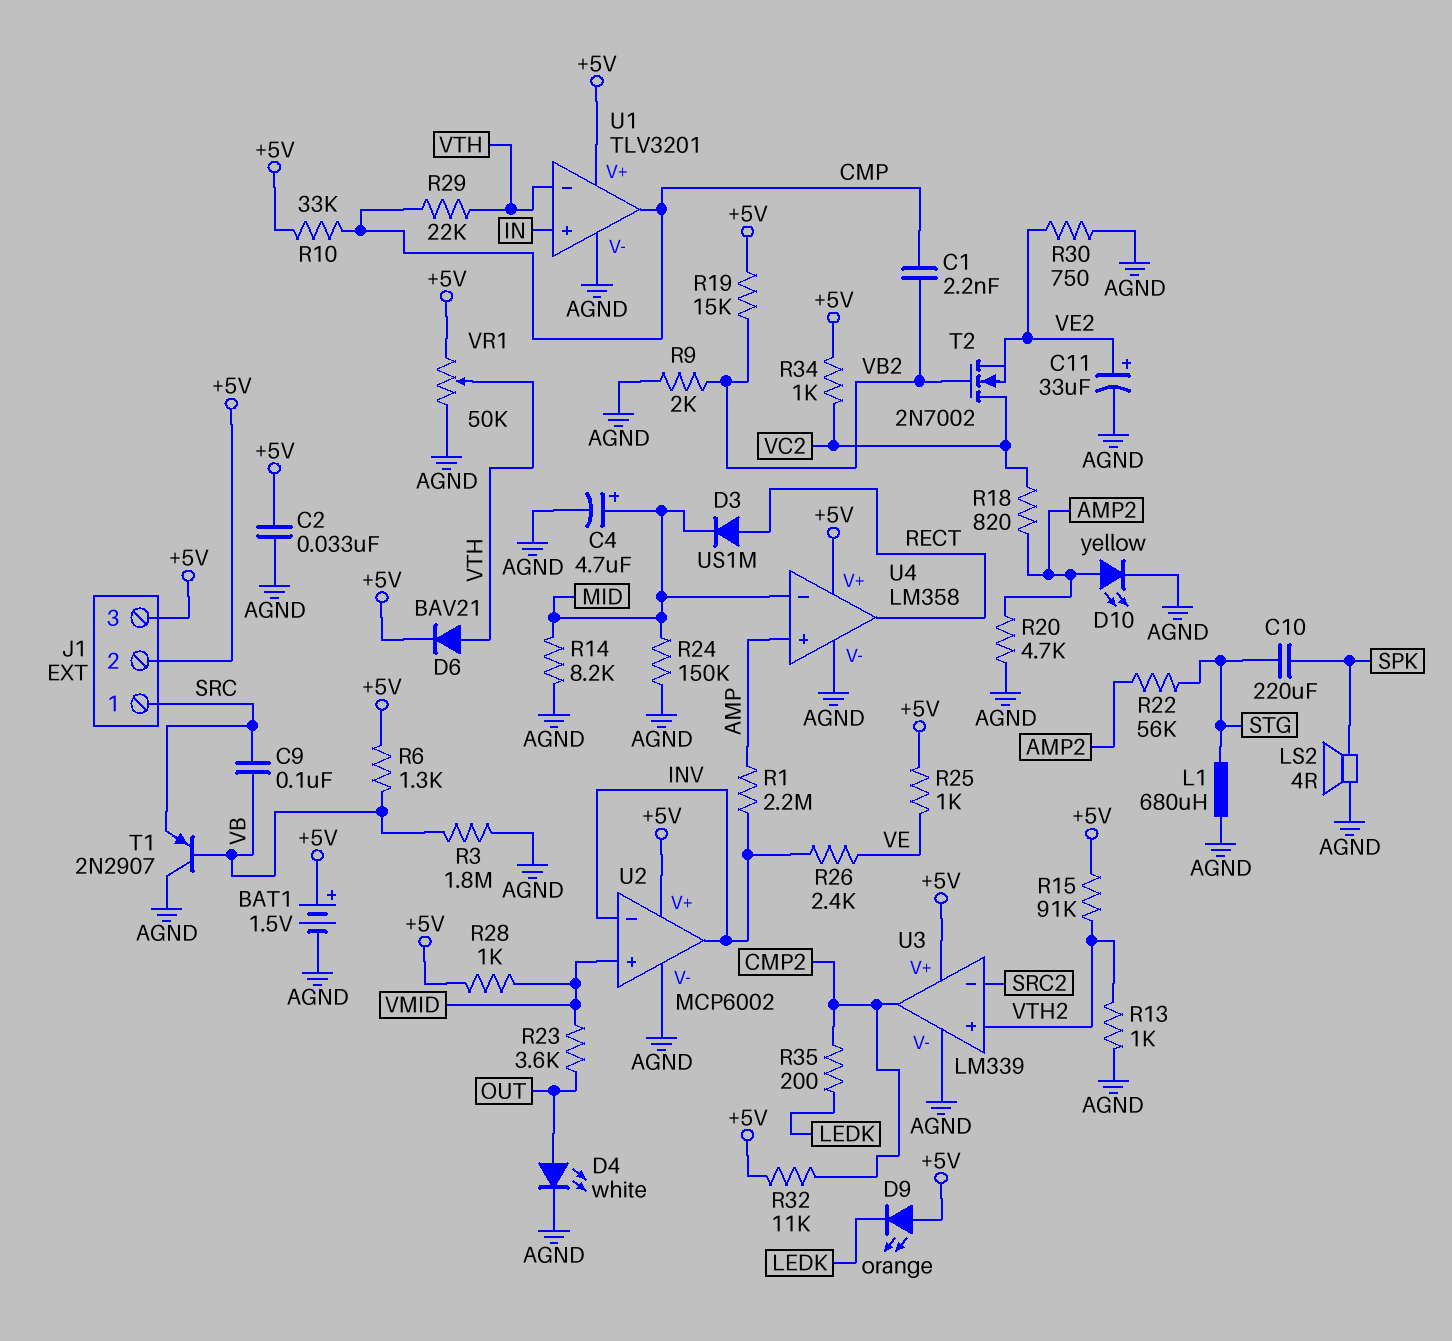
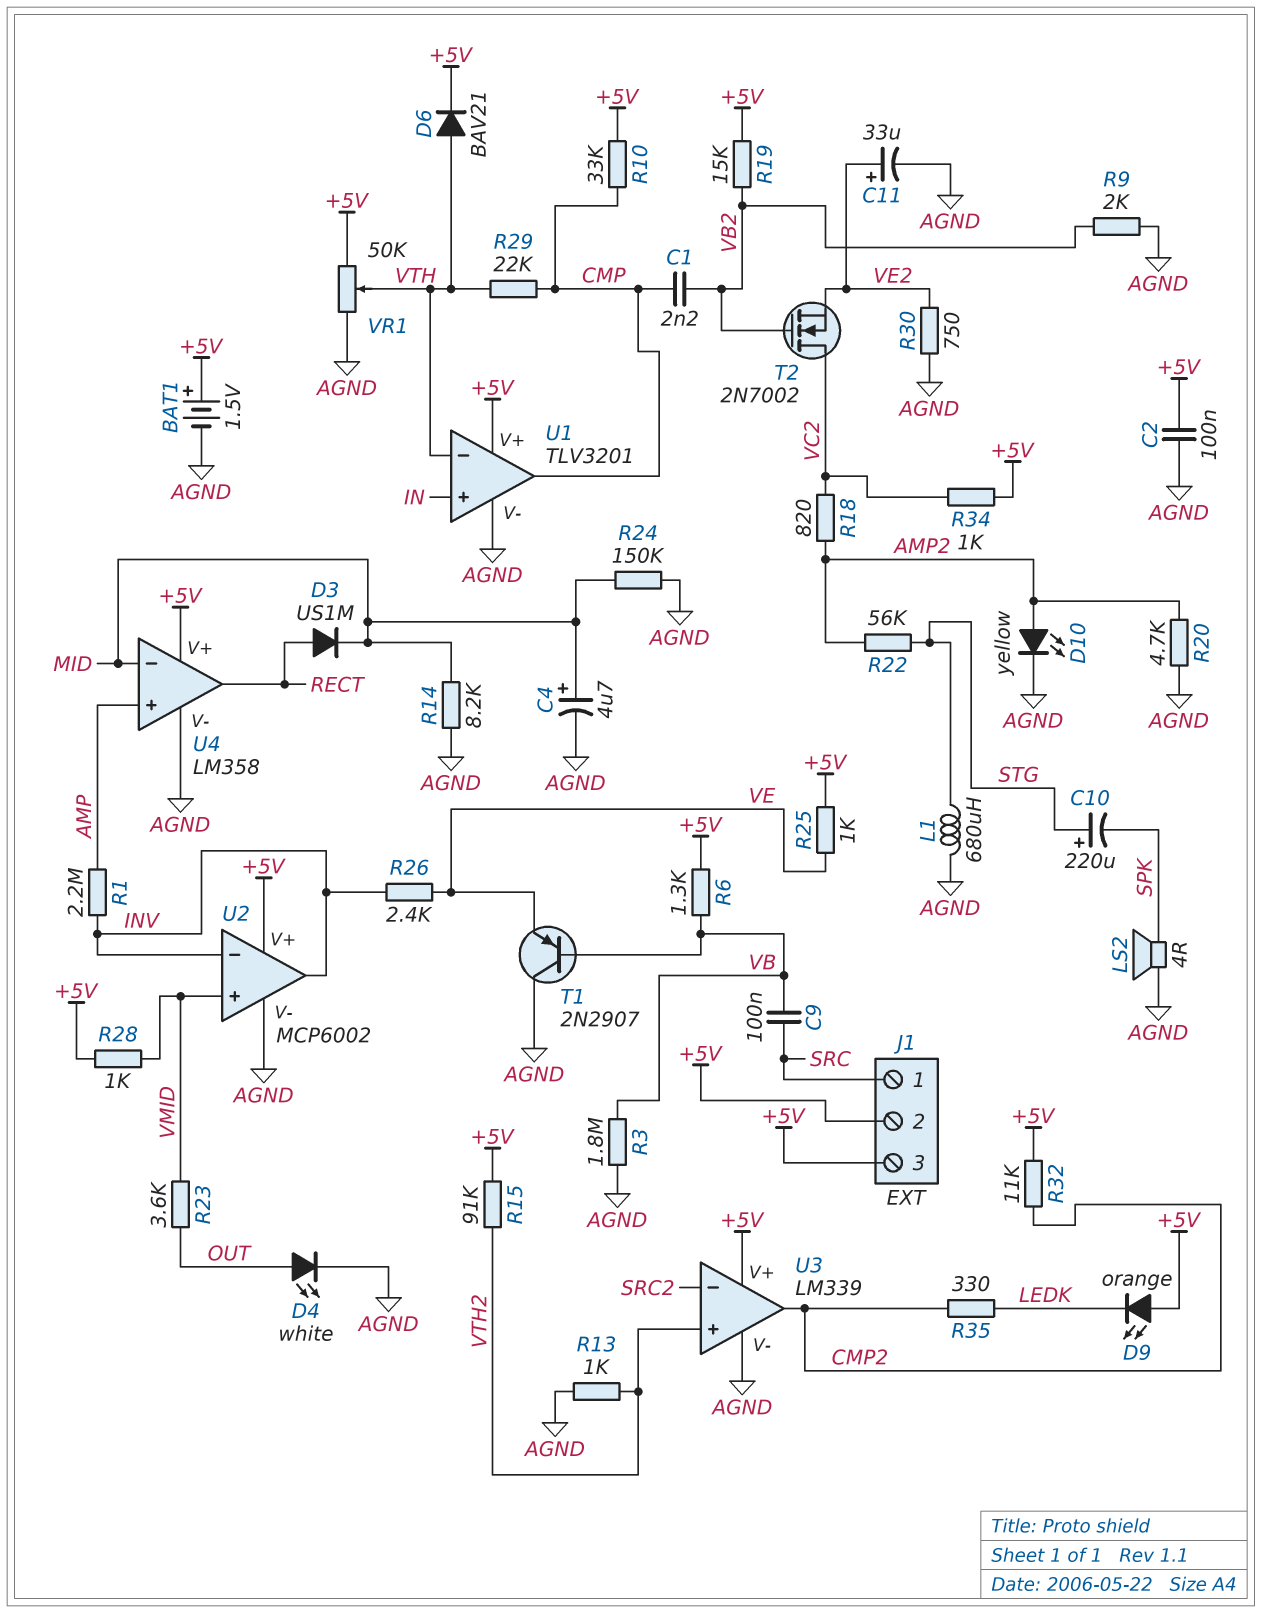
C2: 33nF (+5V, AGND) -> 100nF (+5V, AGND)
C10: 220uF (SPK, STG) -> 220uF (plus STG, minus SPK)
R35: 200 (CMP2, LEDK) -> 330 (CMP2, LEDK)
T1: PNP 2N2907 (B VB, C AGND, E SRC) -> PNP 2N2907 (B VB, C AGND, E VE)

